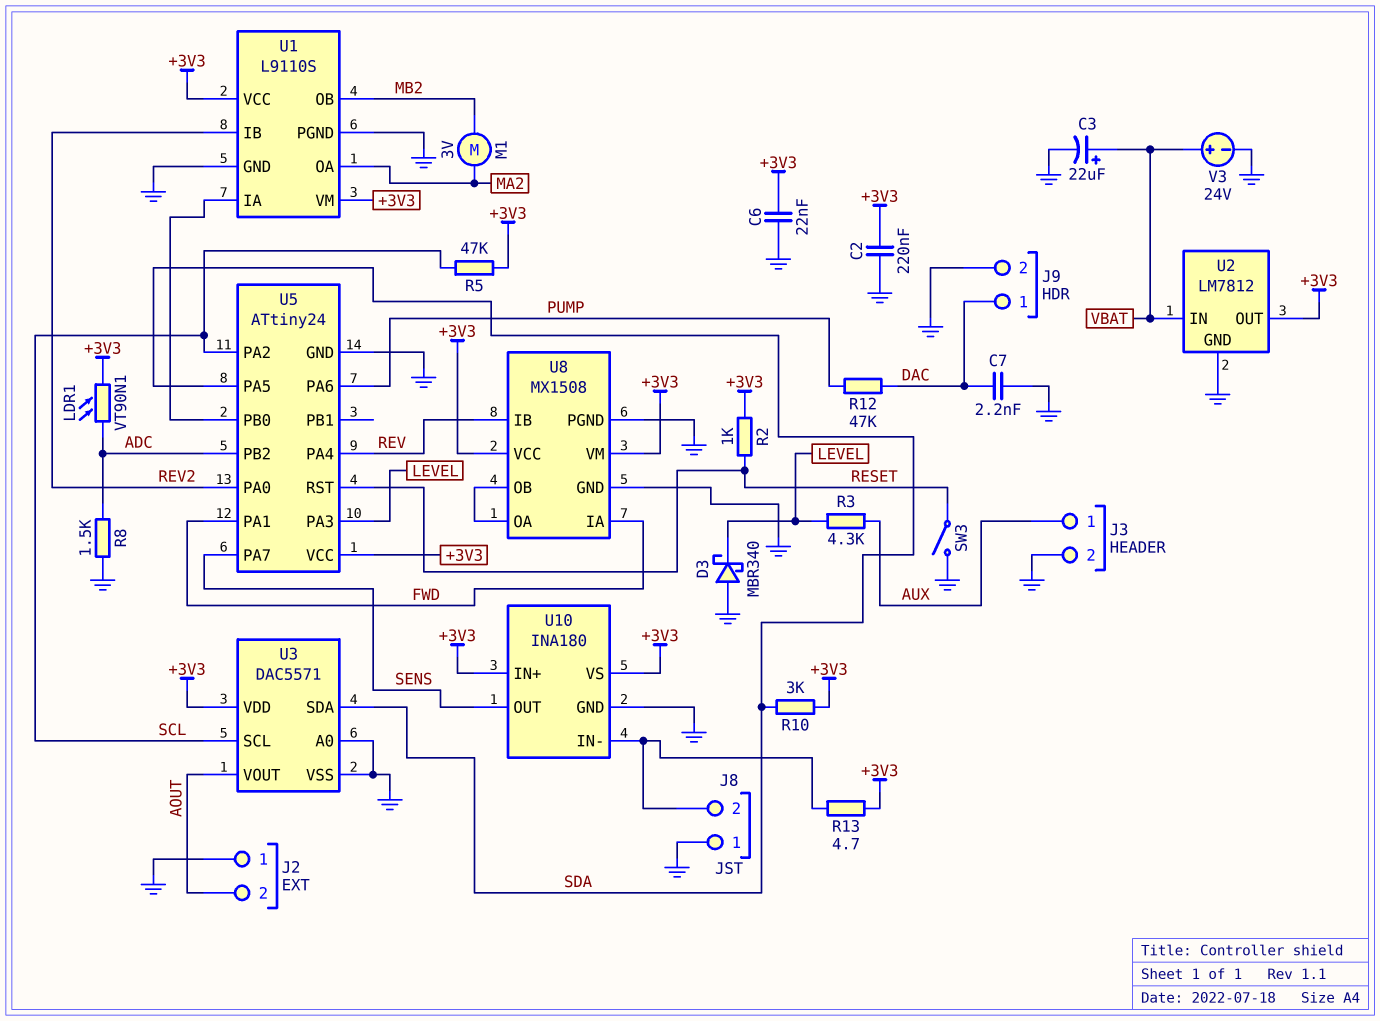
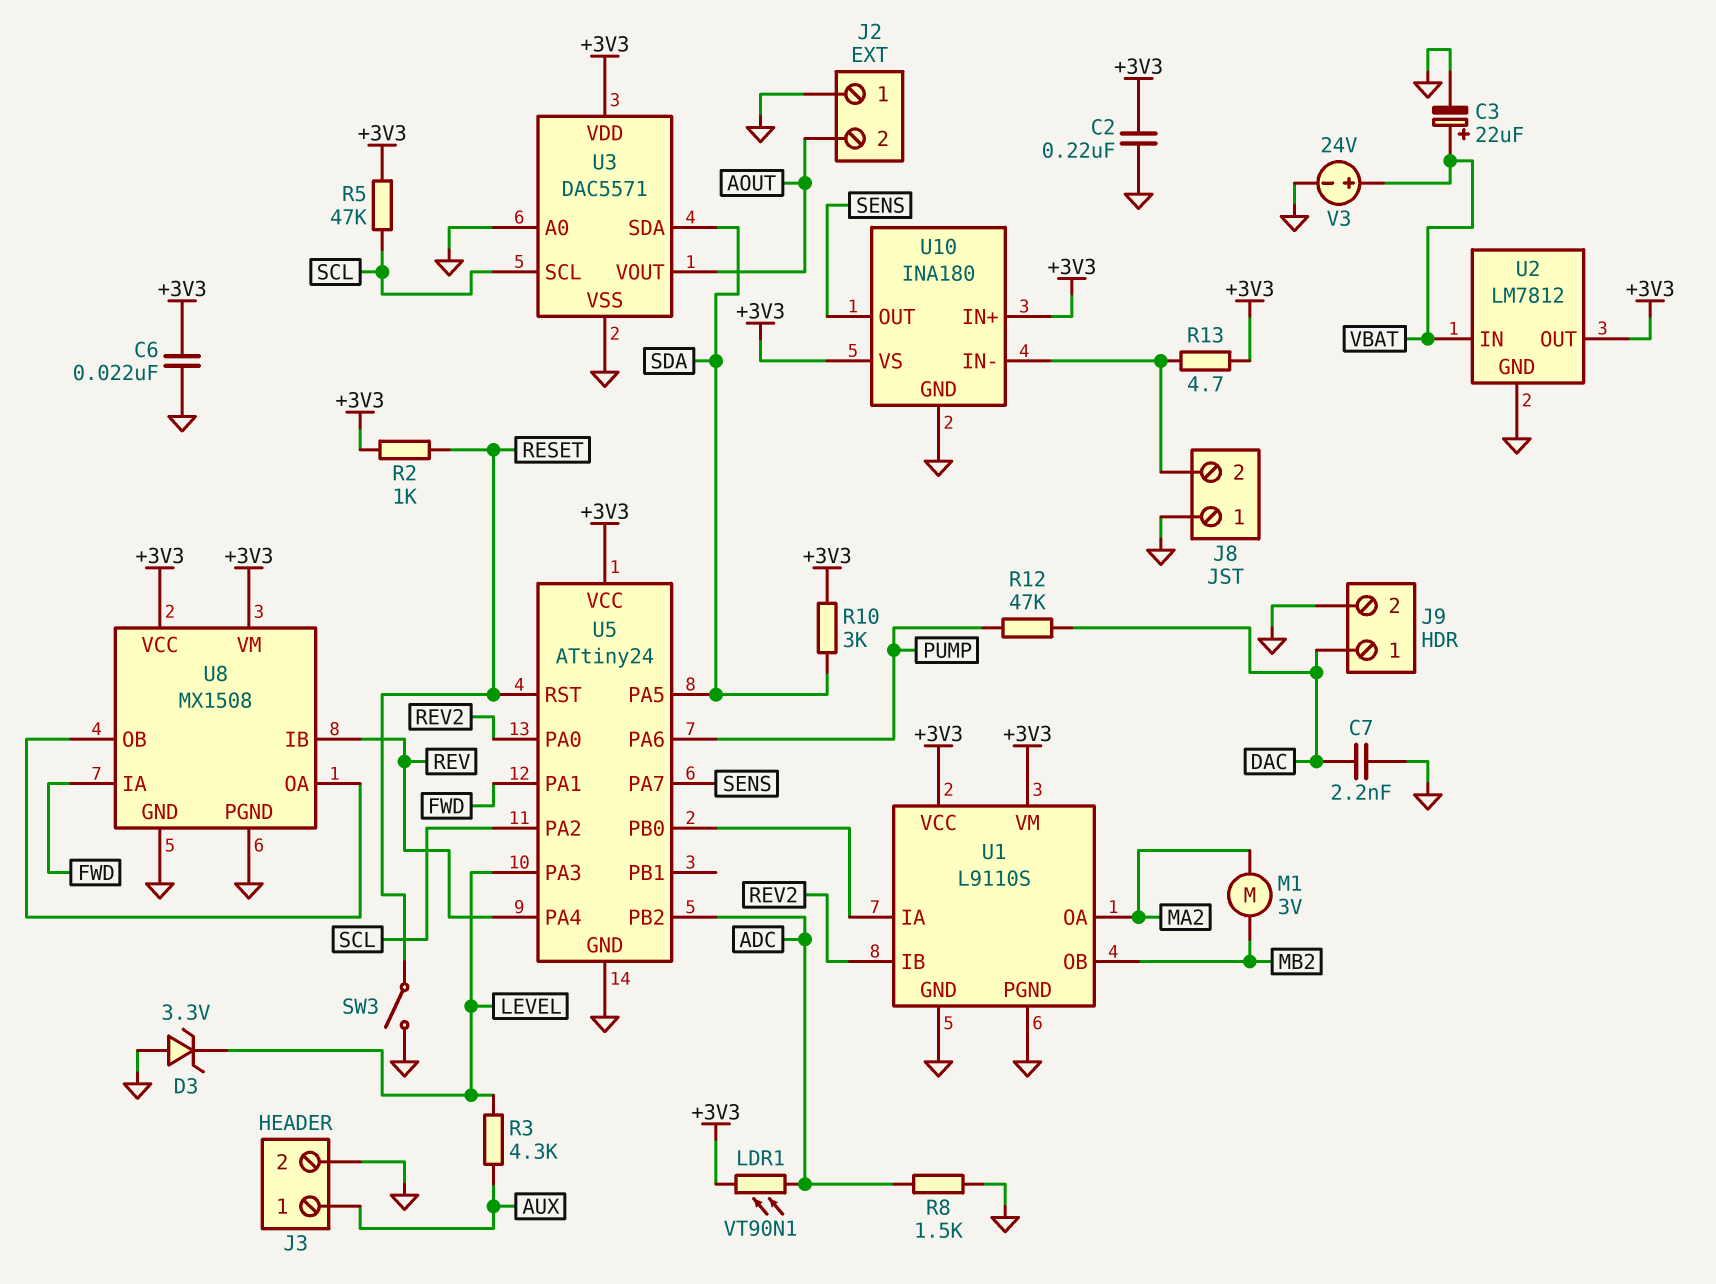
D3: schottky MBR340 (A GND, K LEVEL) -> zener 3.3V (A GND, K LEVEL)

